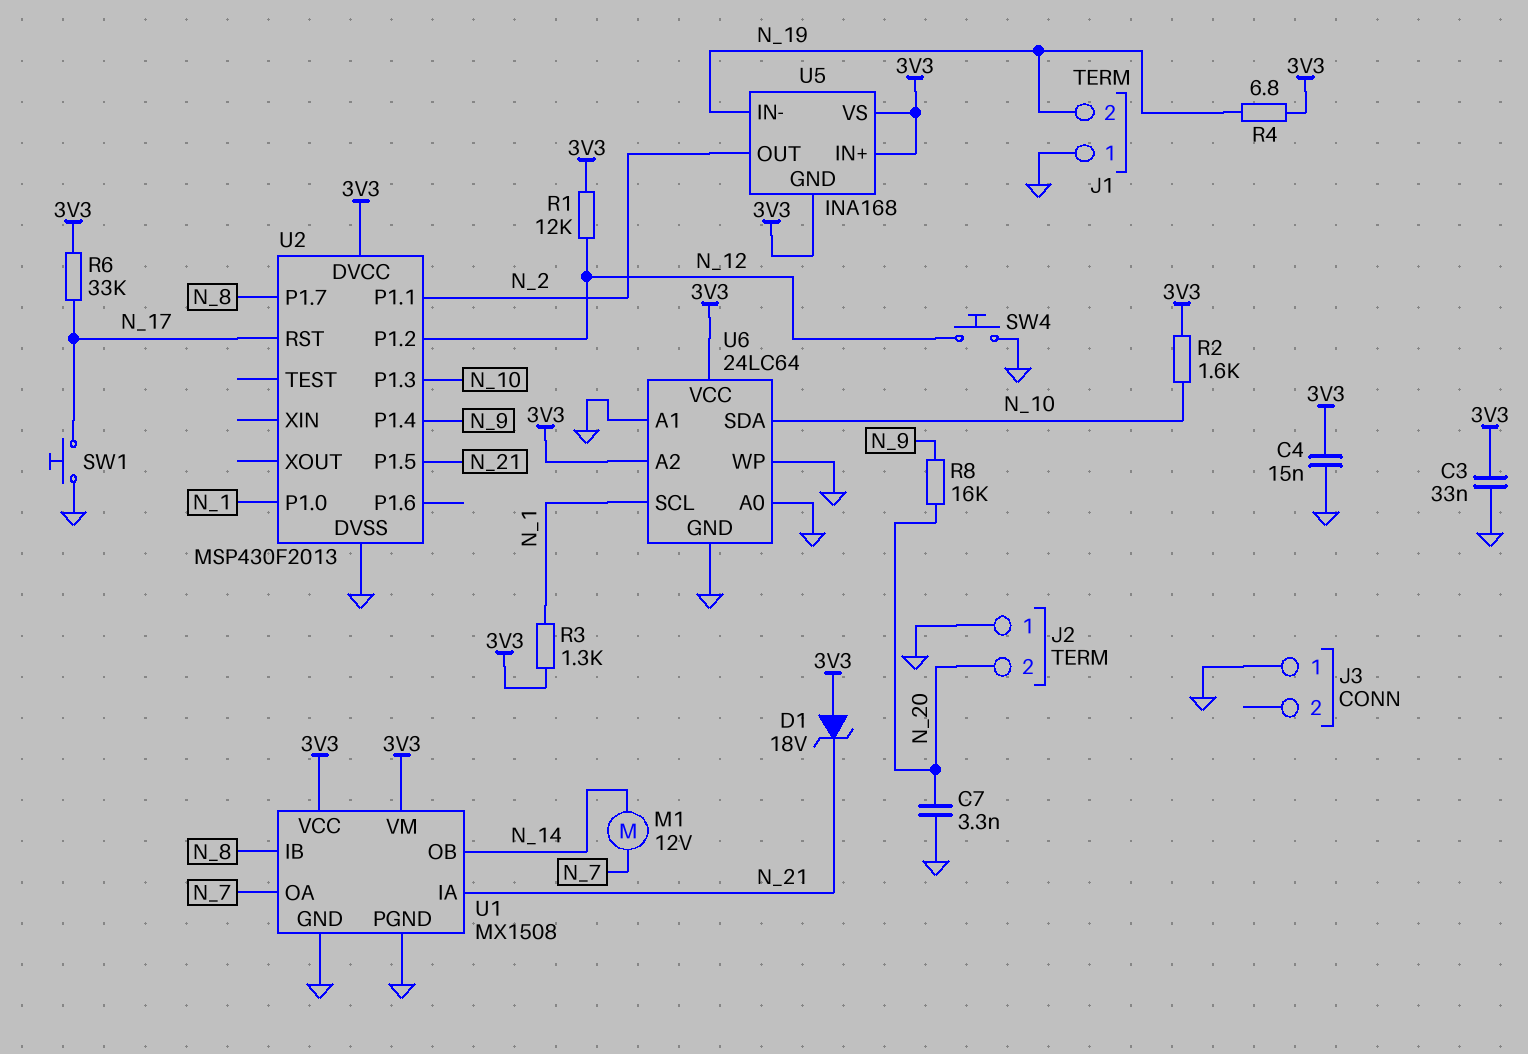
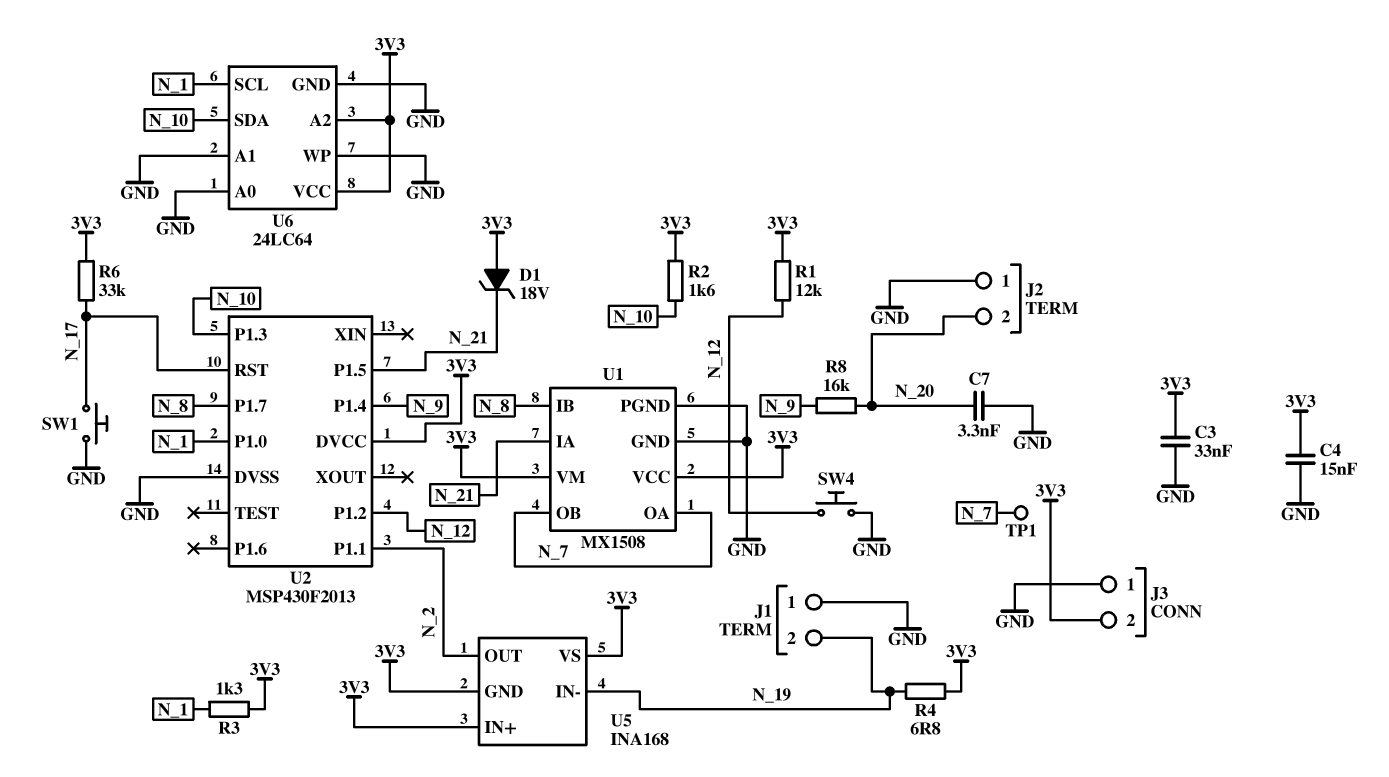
J3 pin 2: none -> 3V3
M1: motor 12V (N_7, N_14) -> none
TP1: none -> test point (N_7)
U1 pin OB: N_14 -> N_7

